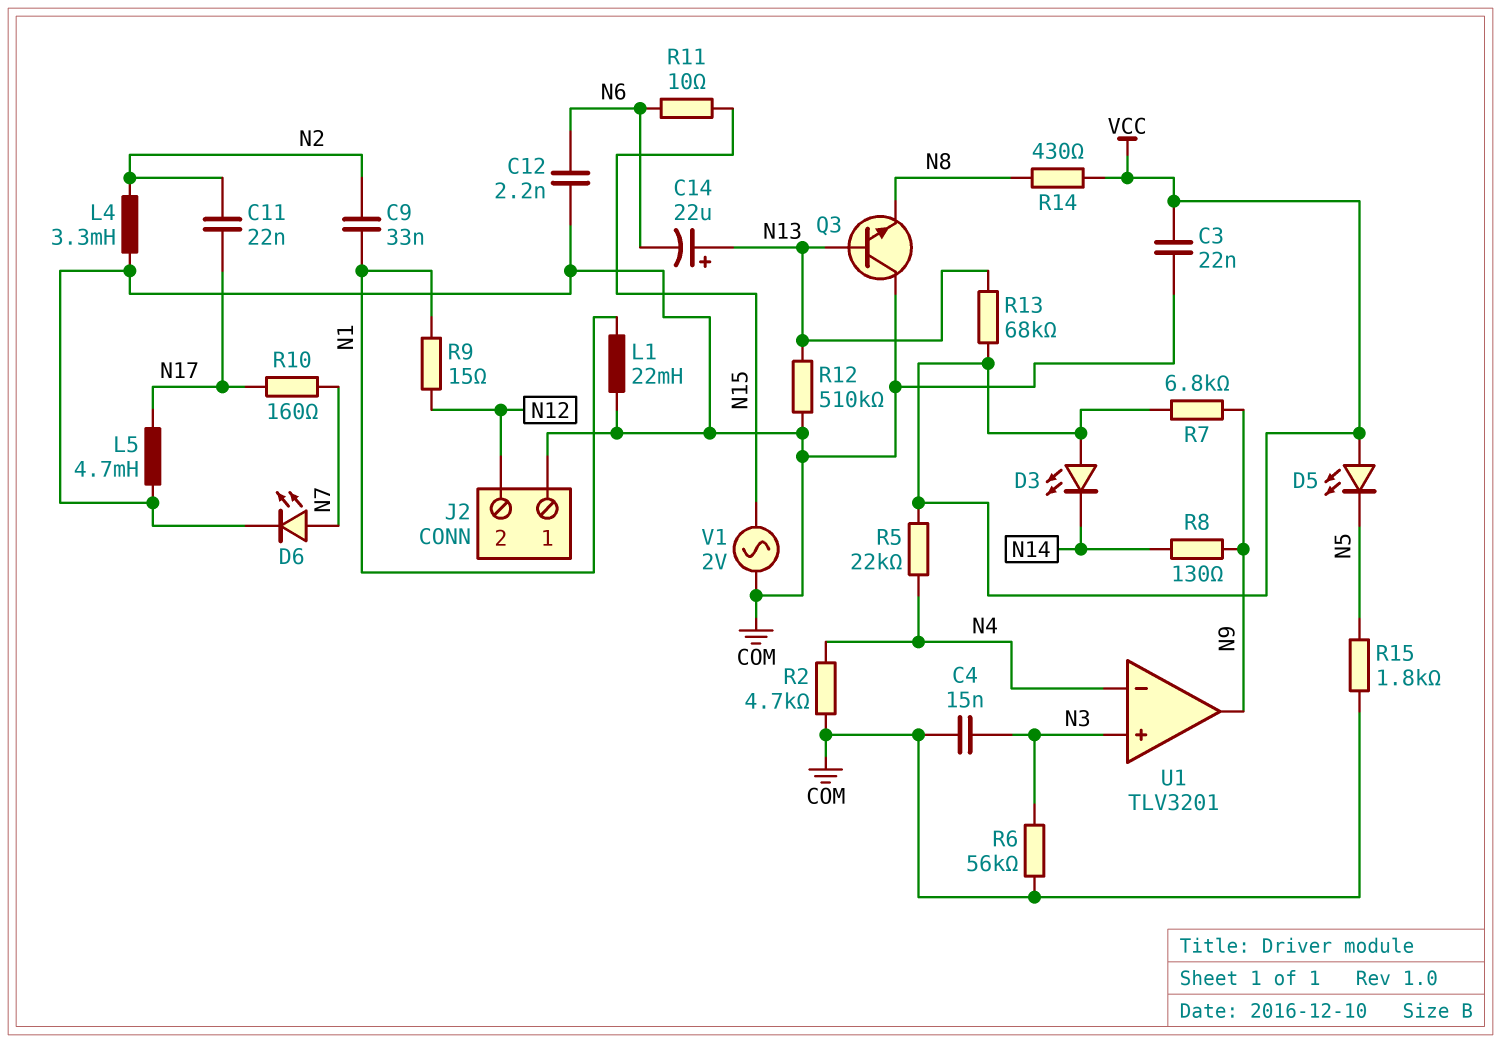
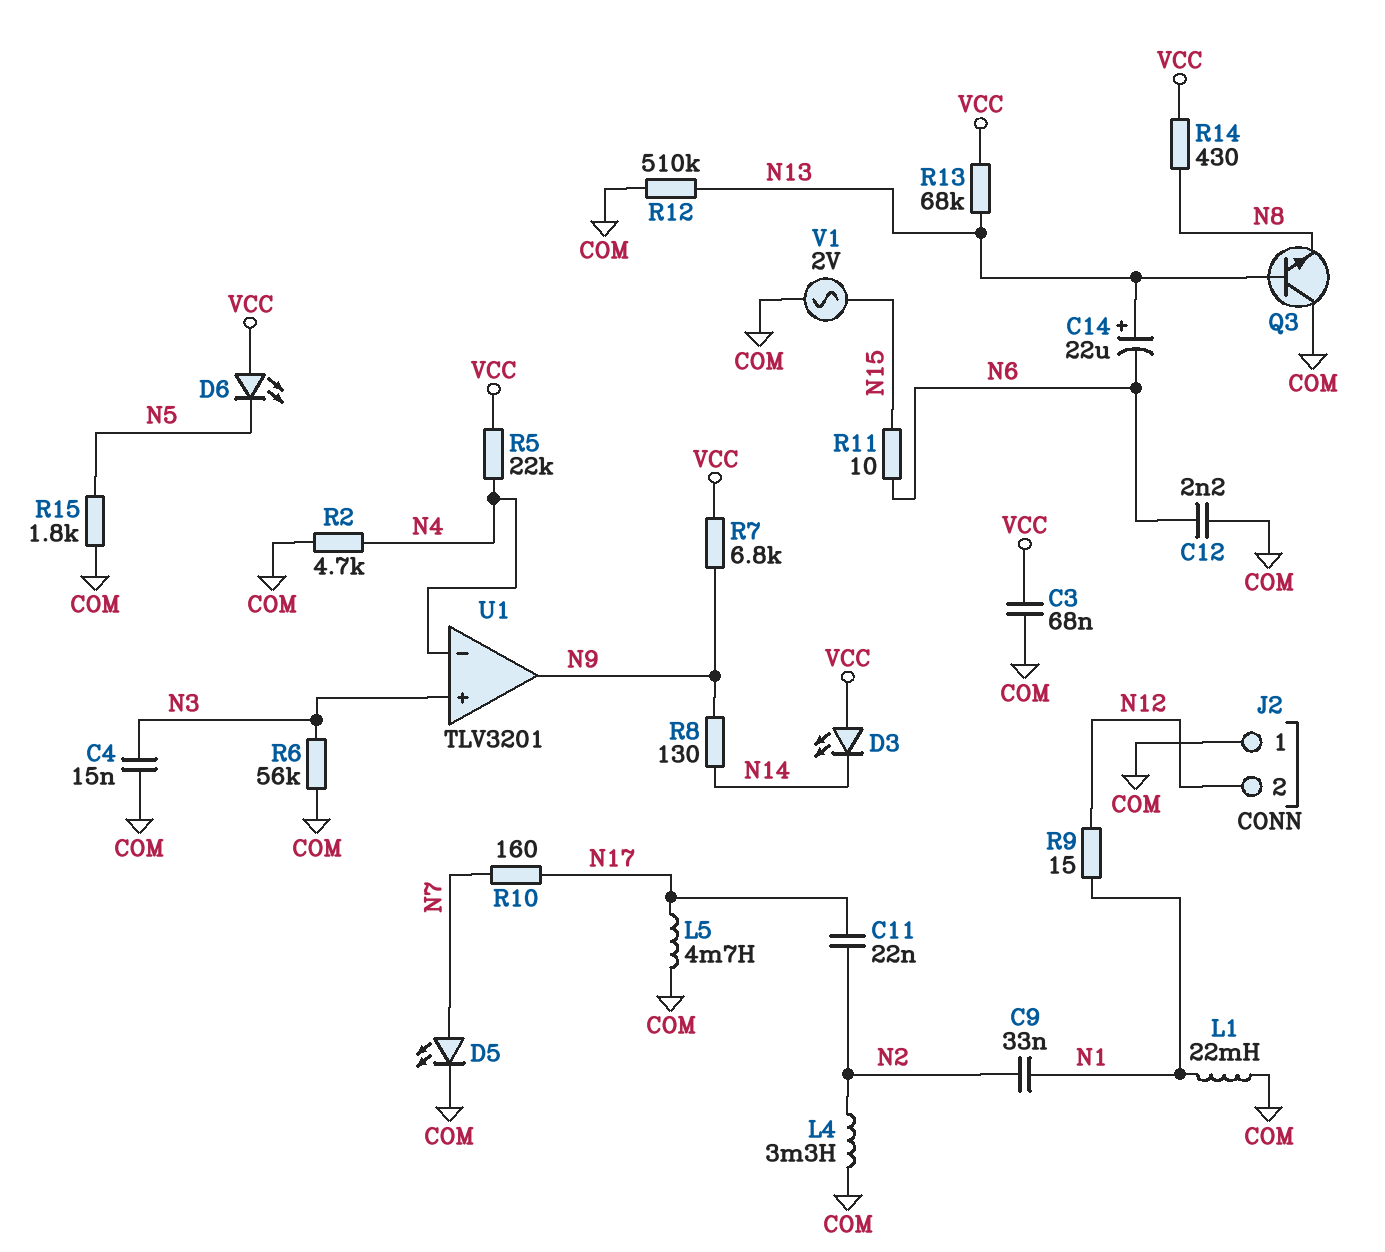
C3: 22nF (COM, VCC) -> 68nF (COM, VCC)
D5: LED (A VCC, K N5) -> LED (A N7, K COM)
D6: LED (A N7, K COM) -> LED (A VCC, K N5)

